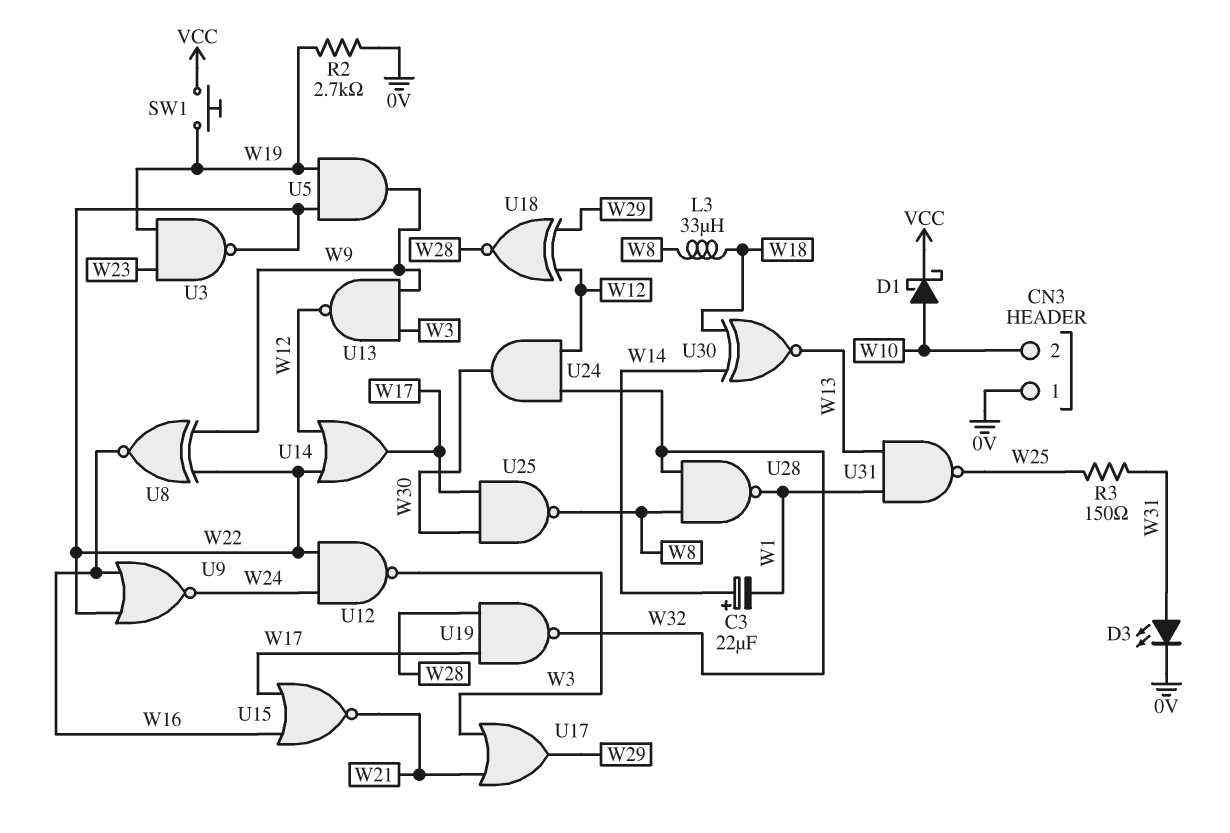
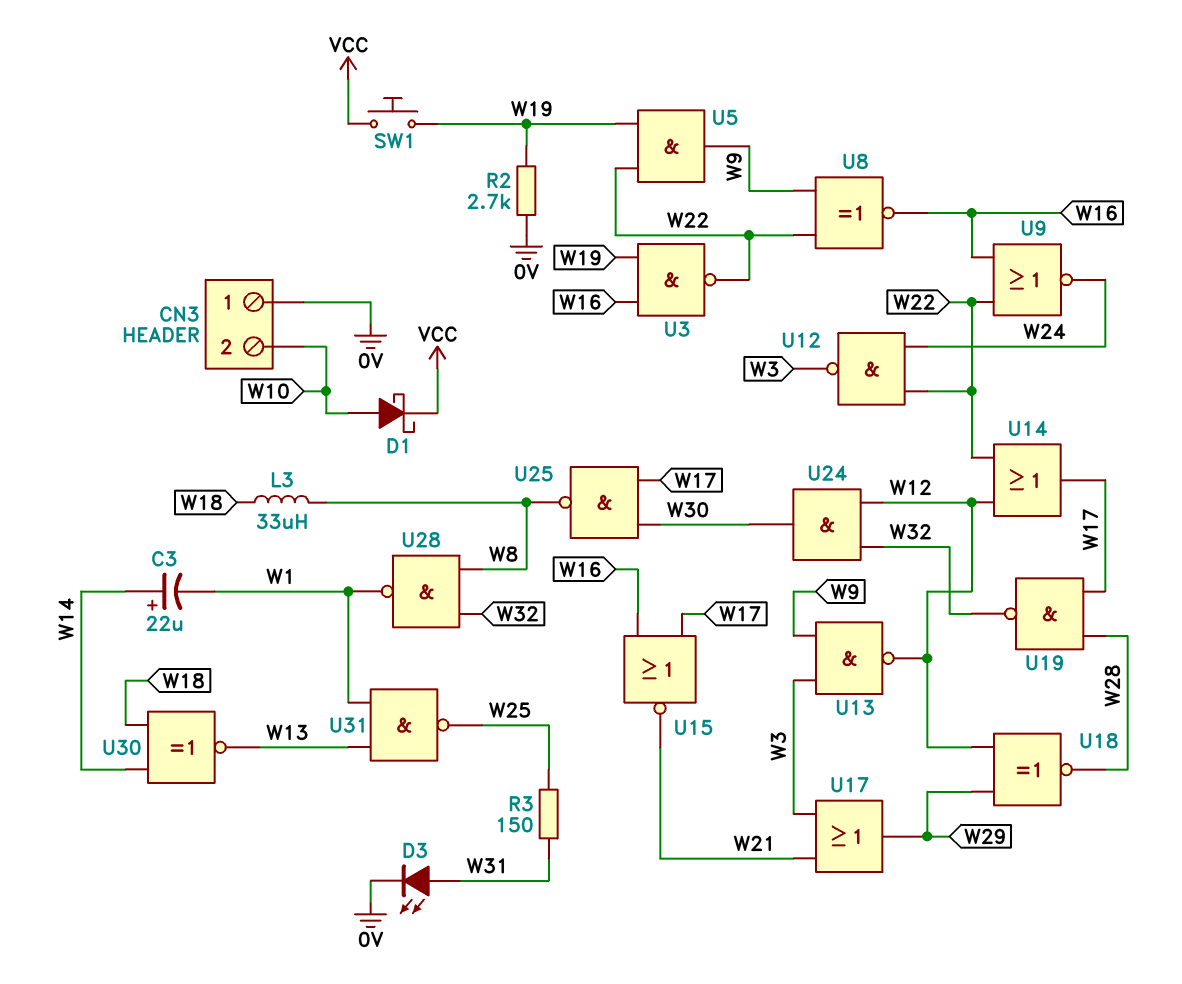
U3: NAND (in W19, in W23, out W22) -> NAND (in W16, in W19, out W22)

